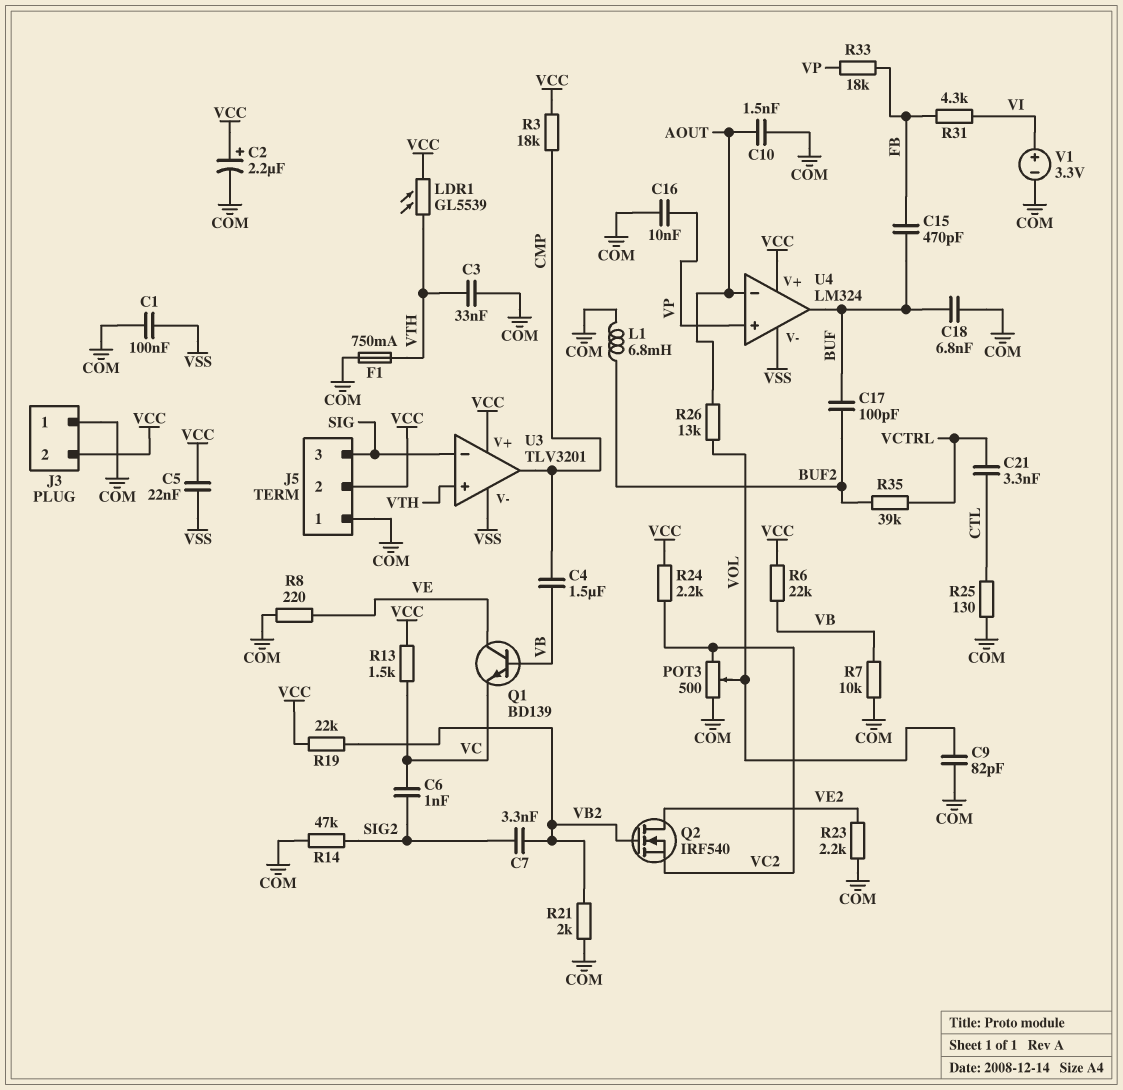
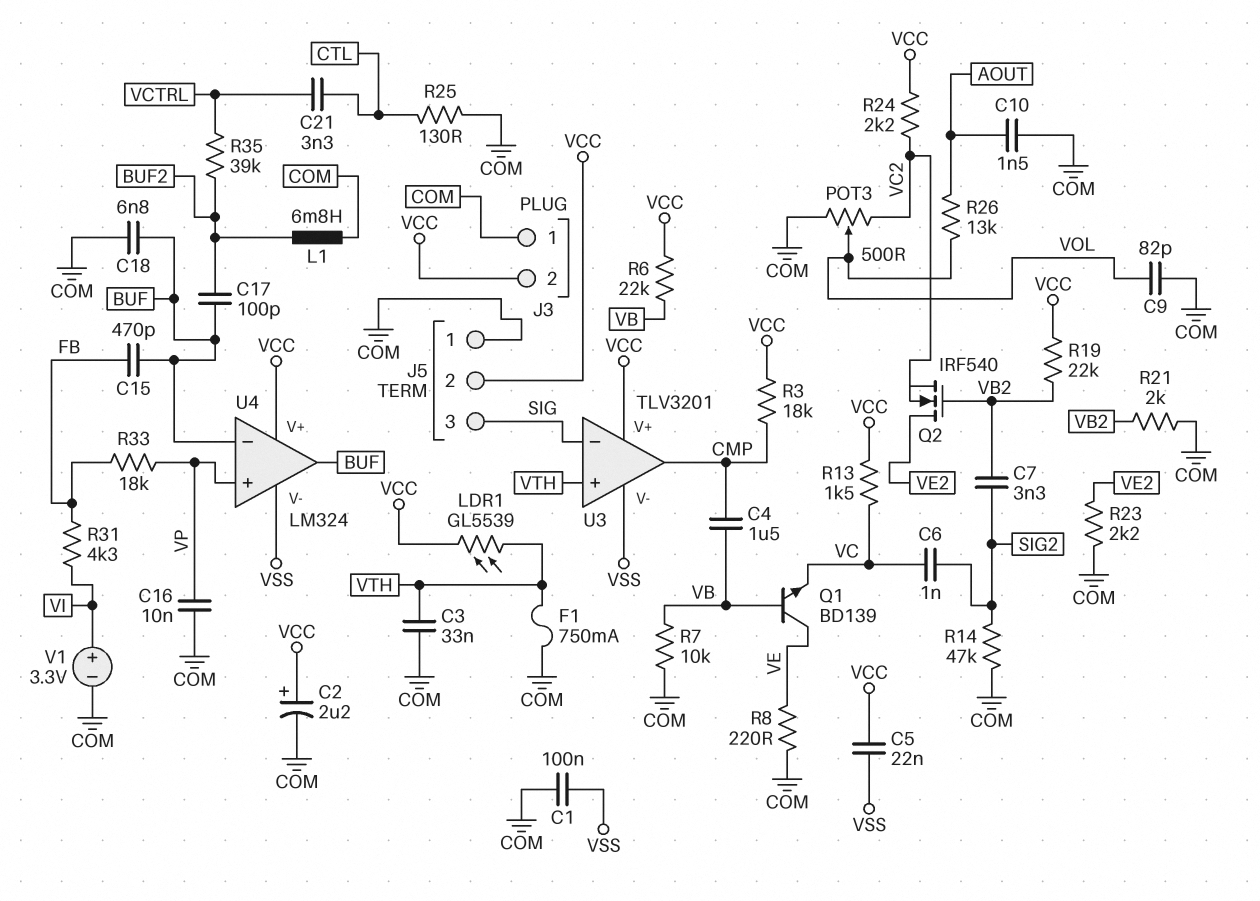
U4 pin in-: AOUT -> BUF

